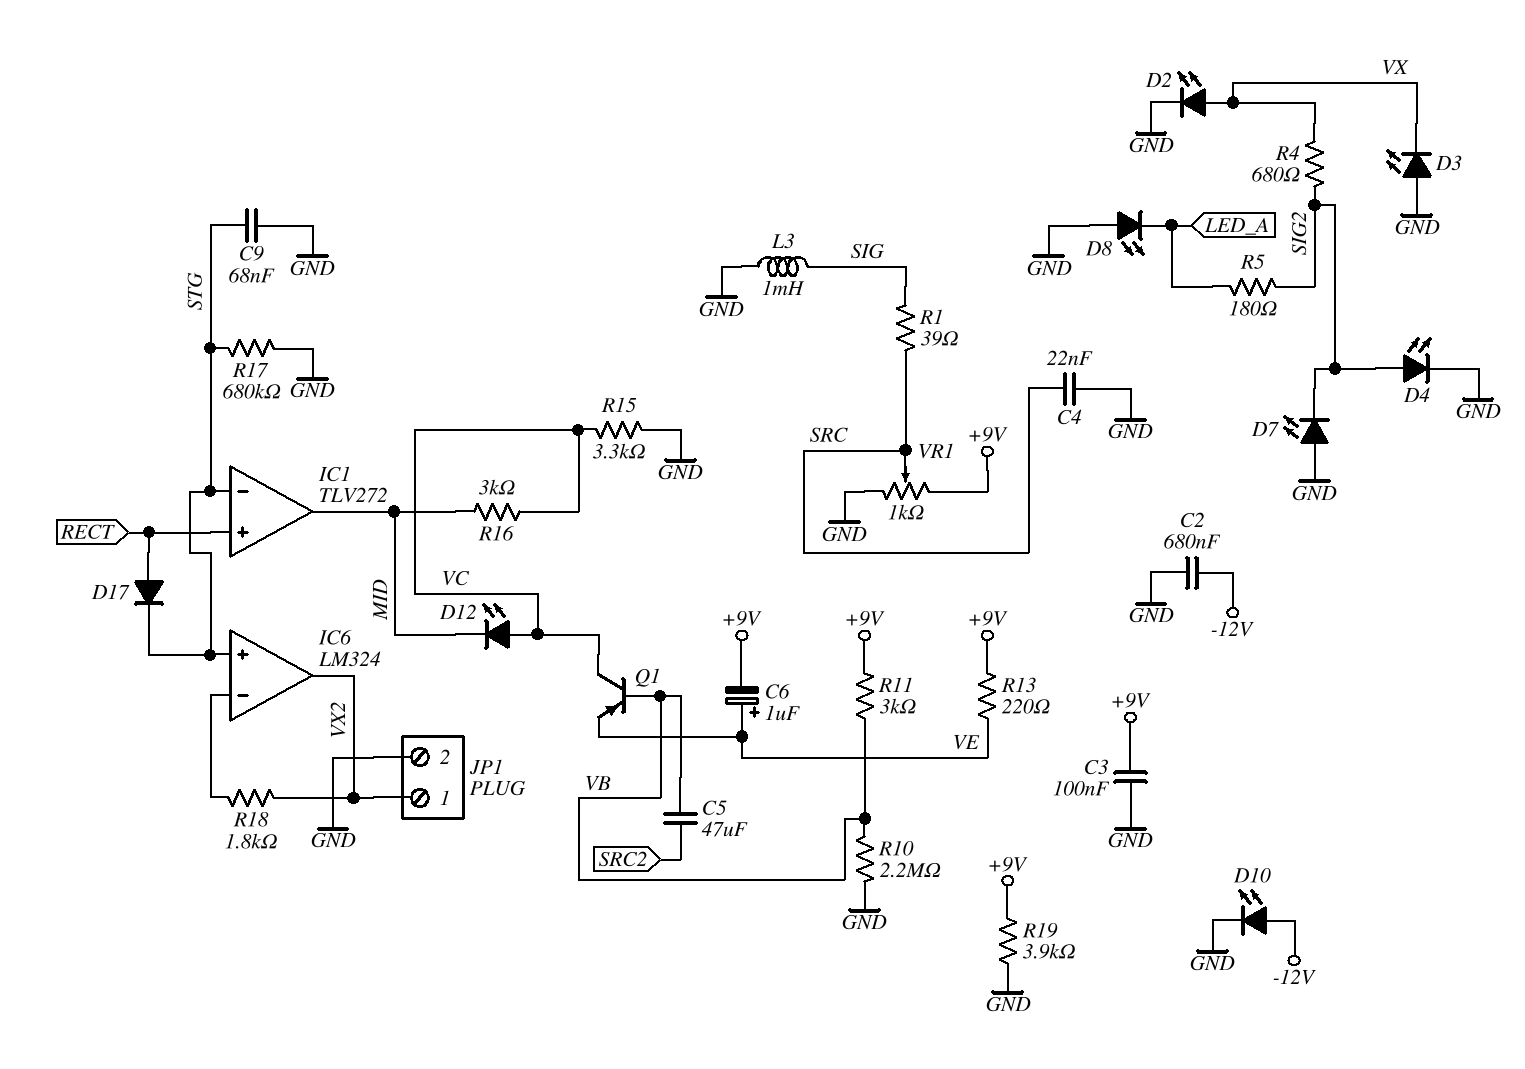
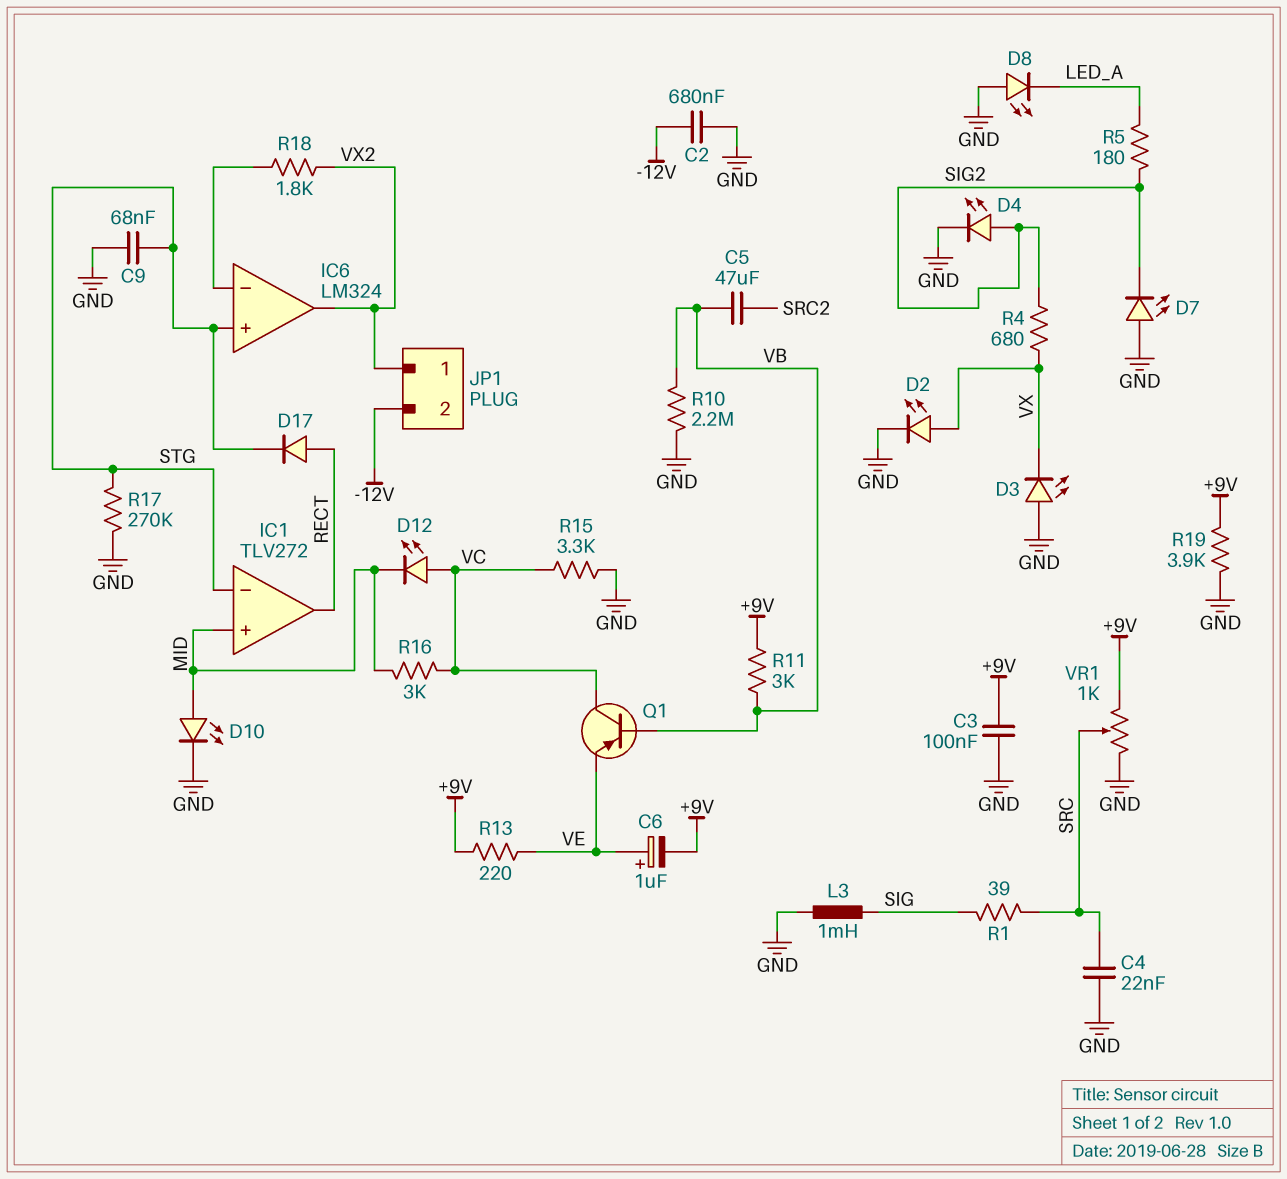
D10: LED (A -12V, K GND) -> LED (A MID, K GND)
IC1 pin in+: RECT -> MID
IC1 pin out: MID -> RECT
JP1 pin 2: GND -> -12V
R17: 680k (GND, STG) -> 270k (GND, STG)

